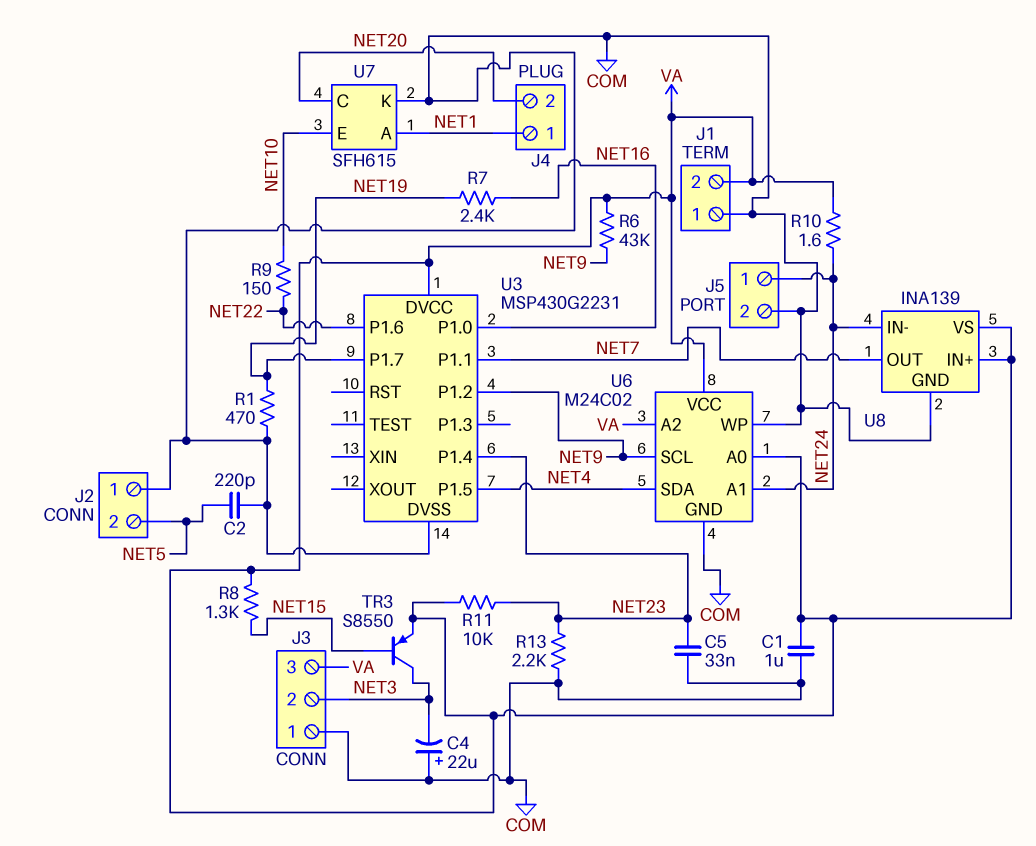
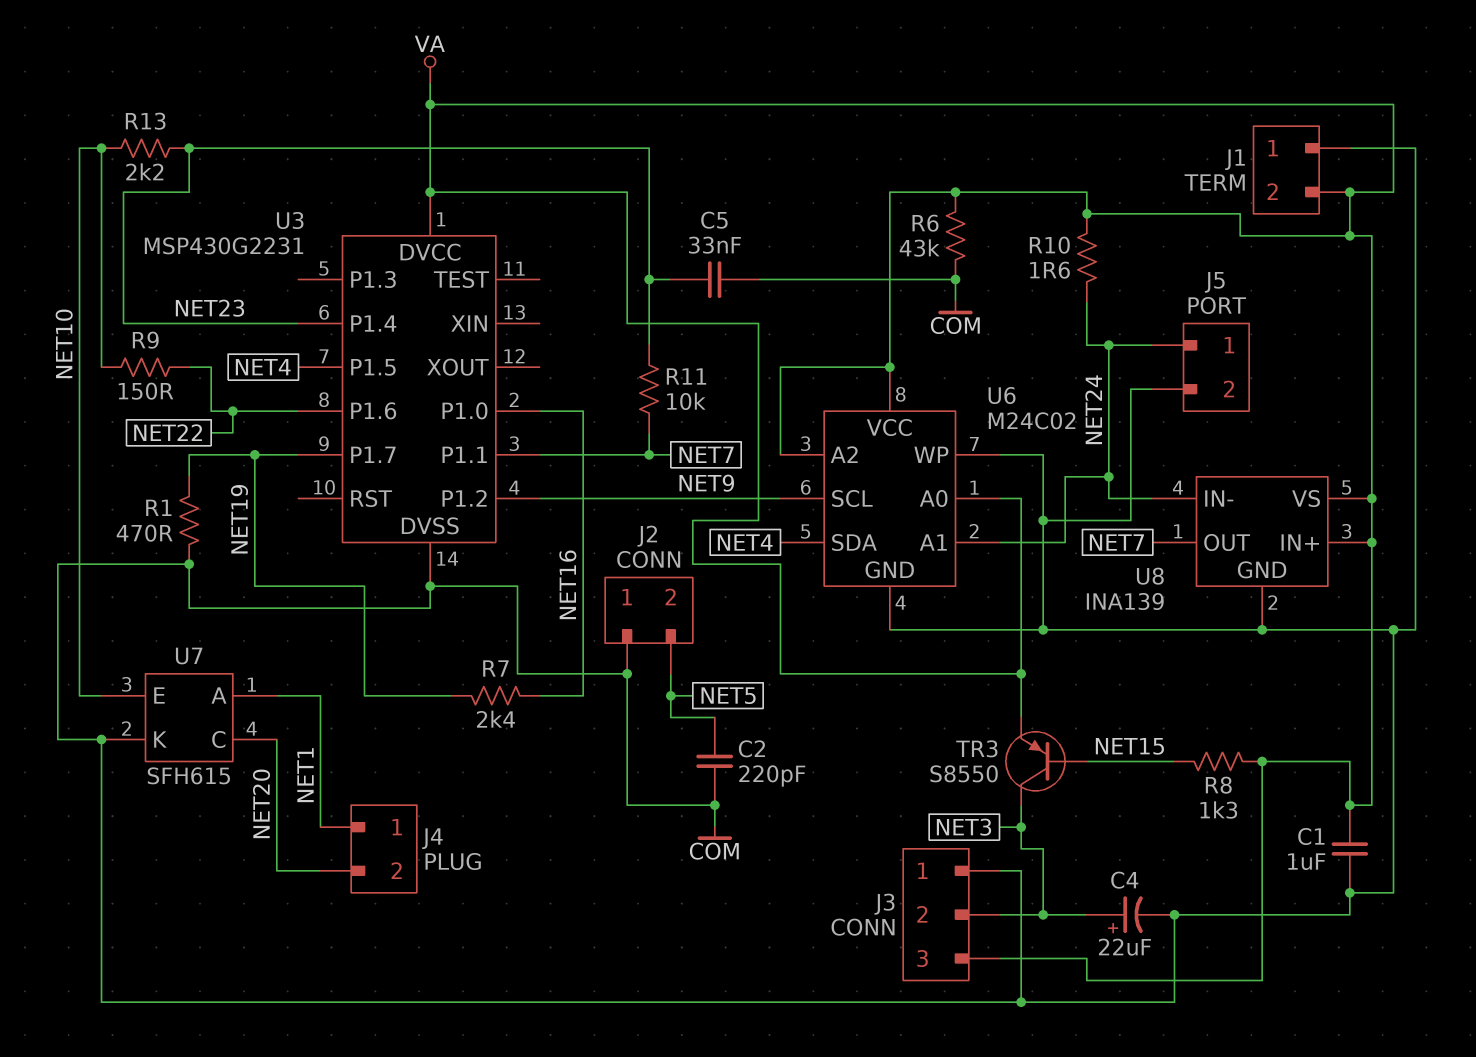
C4: 22uF (plus COM, minus NET3) -> 22uF (plus NET3, minus COM)
R6: 43k (NET9, VA) -> 43k (COM, VA)
R11: 10k (NET23, VA) -> 10k (NET7, NET23)
R13: 2.2k (COM, NET23) -> 2.2k (NET10, NET23)

